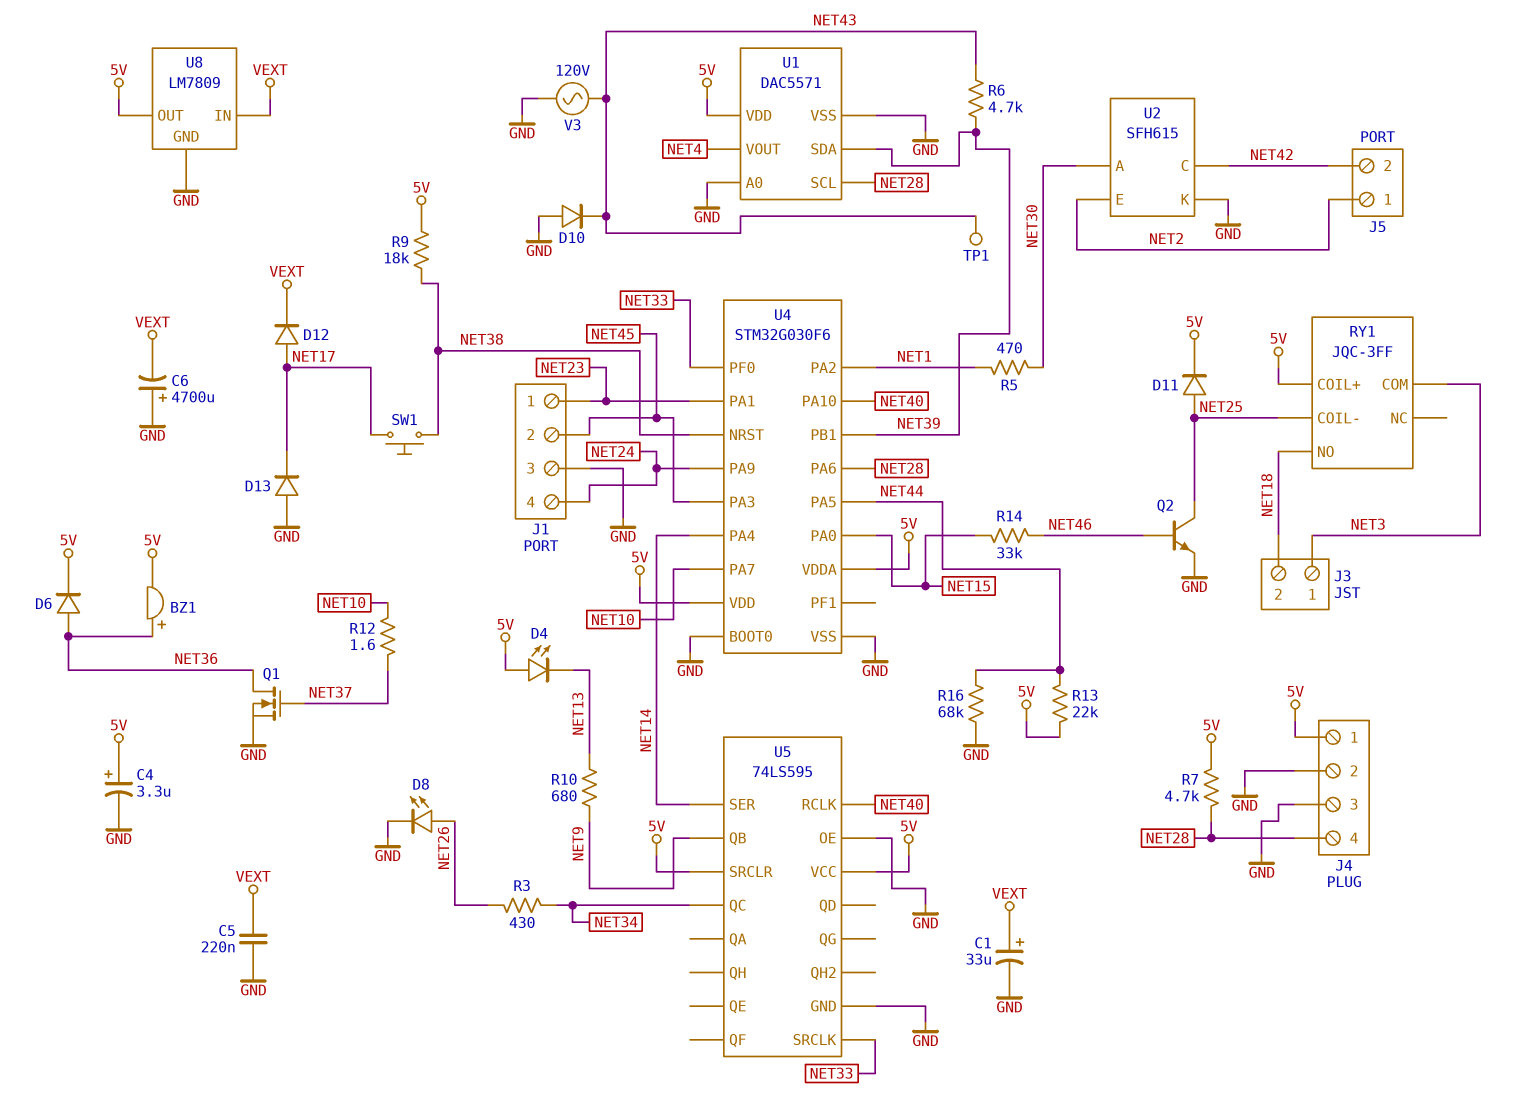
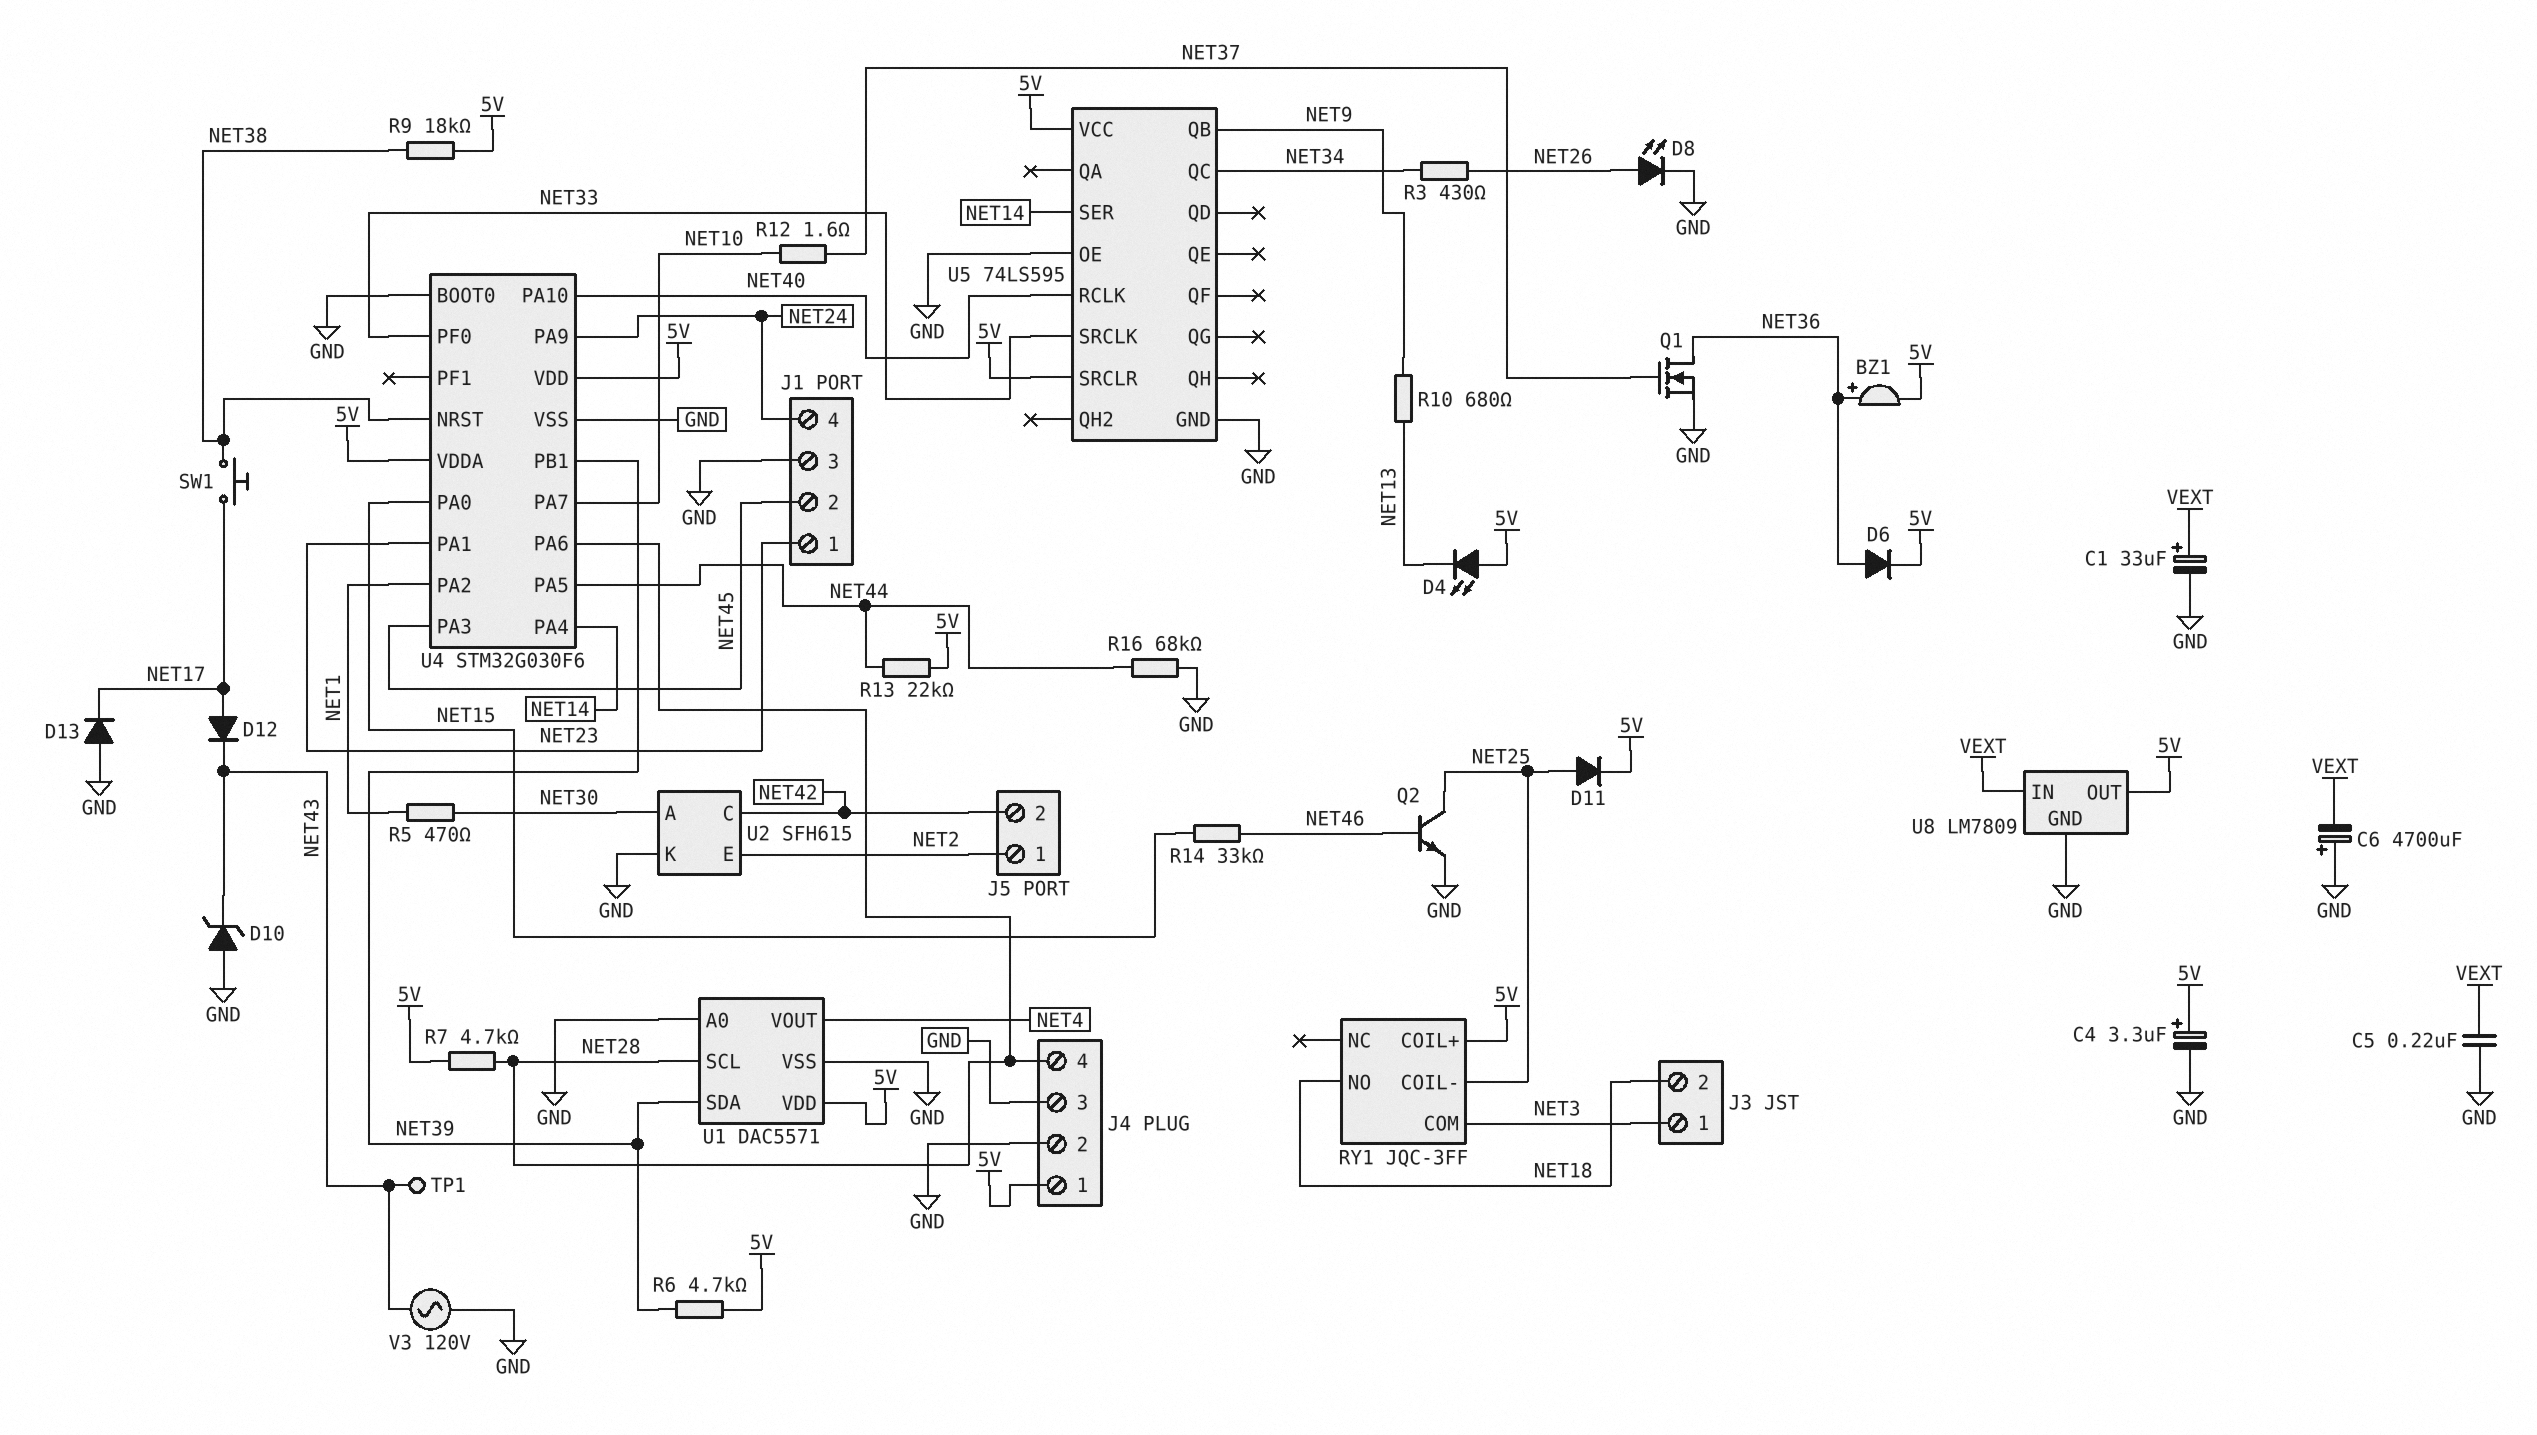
D10: diode (A GND, K NET43) -> zener (A GND, K NET43)
D12: diode (A NET17, K VEXT) -> diode (A NET17, K NET43)
R6: 4.7k (NET39, NET43) -> 4.7k (5V, NET39)

